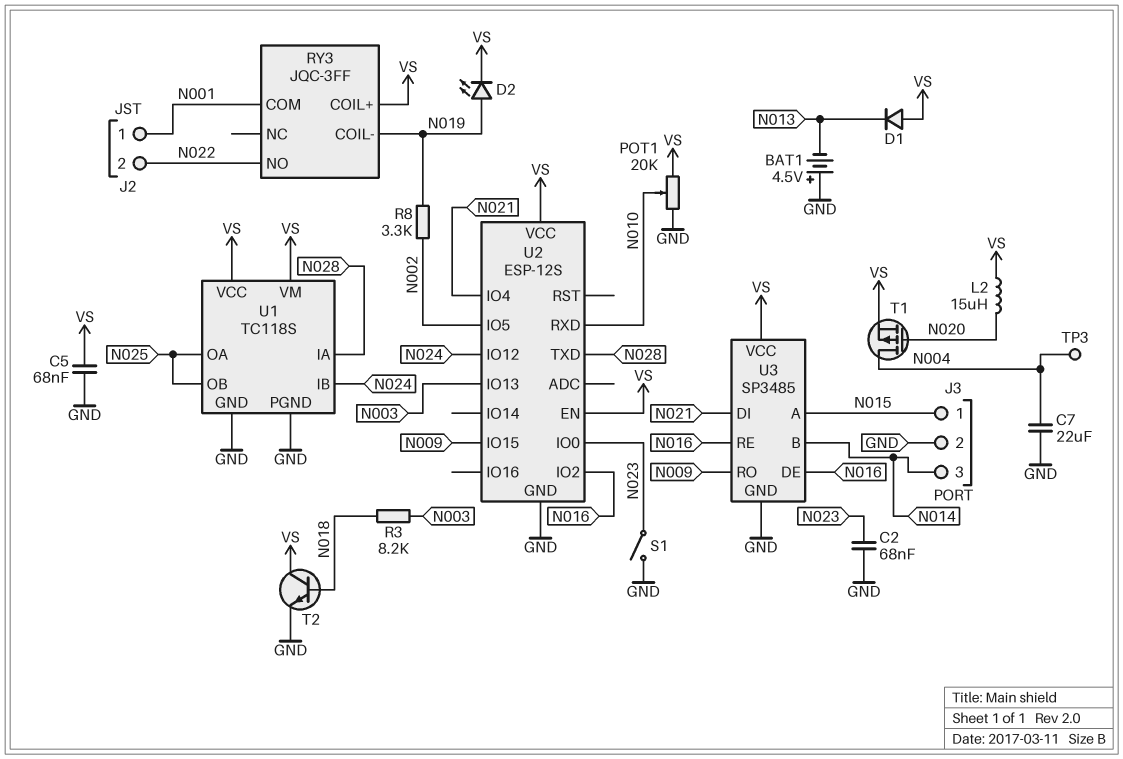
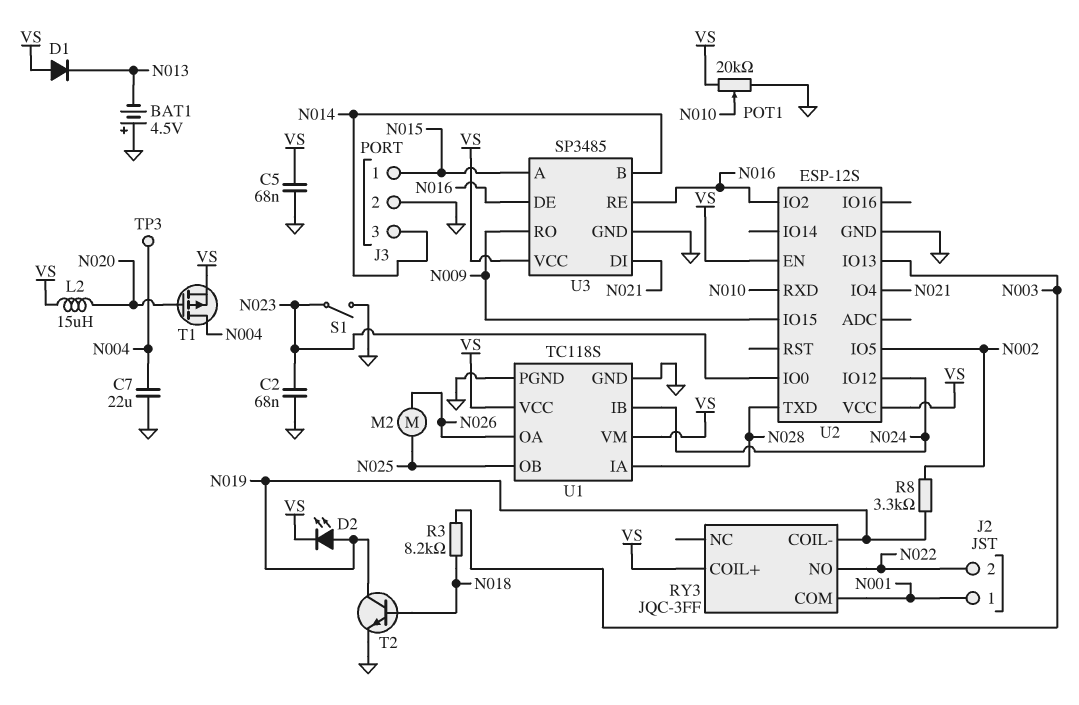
M2: none -> motor (N025, N026)
T2: NPN (B N018, C VS, E GND) -> NPN (B N018, C N019, E GND)
U1 pin OA: N025 -> N026

